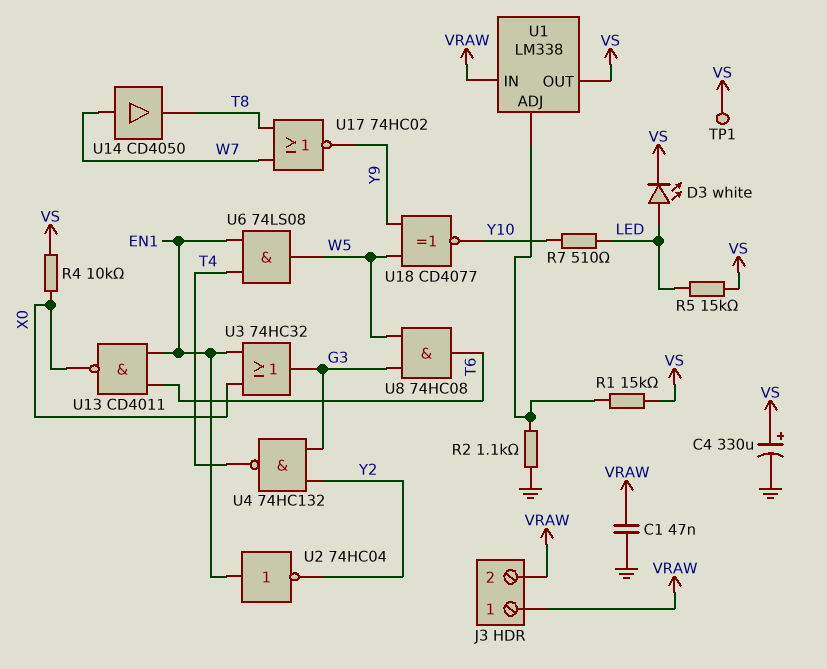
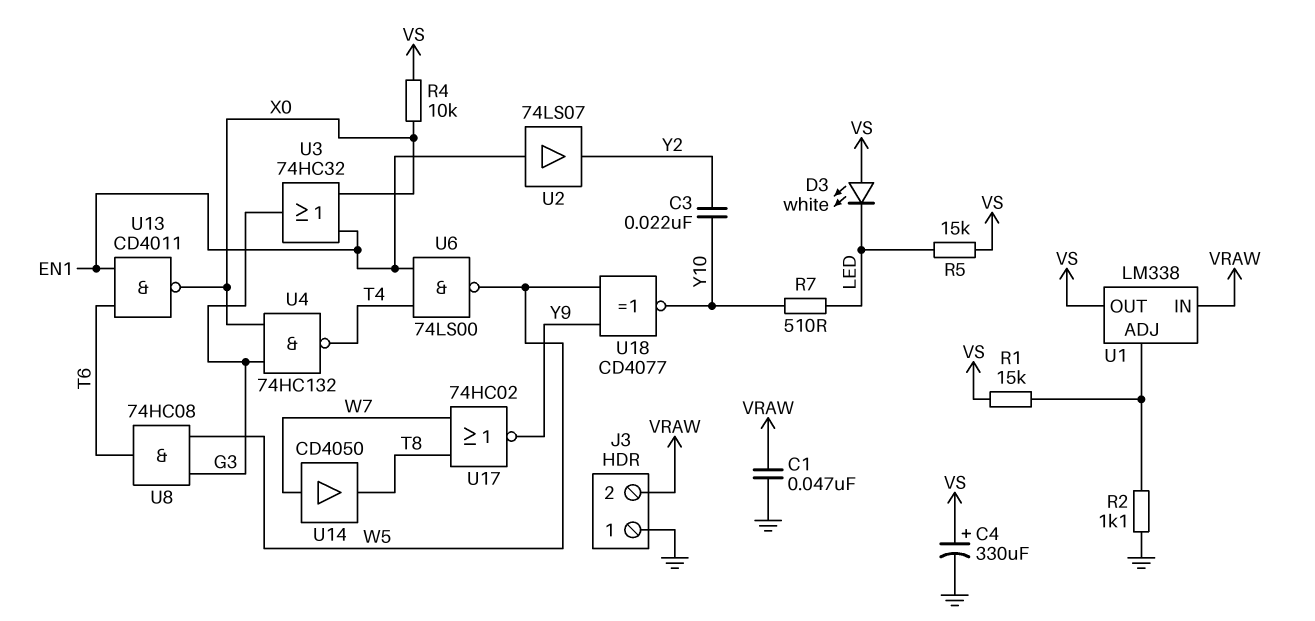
C3: none -> 22nF (Y2, Y10)
D3: LED white (A LED, K VS) -> LED white (A VS, K LED)
J3 pin 1: VRAW -> GND
TP1: test point (VS) -> none
U2: NOT 74HC04 (in EN1, out Y2) -> buffer 74LS07 (in EN1, out Y2)
U4: NAND 74HC132 (in G3, in Y2, out T4) -> NAND 74HC132 (in G3, in X0, out T4)
U6: AND 74LS08 (in EN1, in T4, out W5) -> NAND 74LS00 (in EN1, in T4, out W5)

